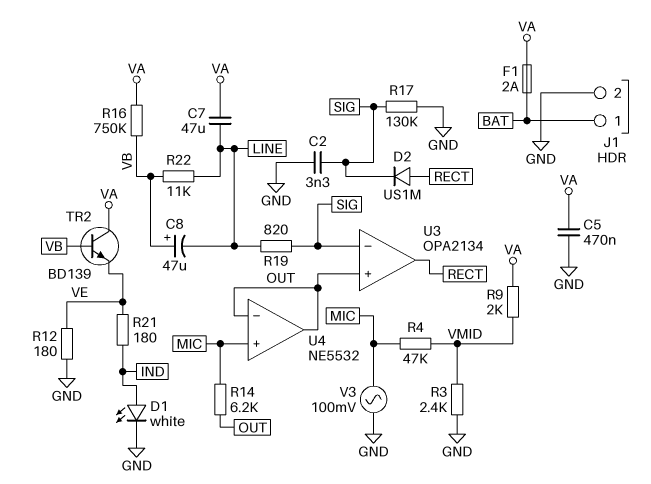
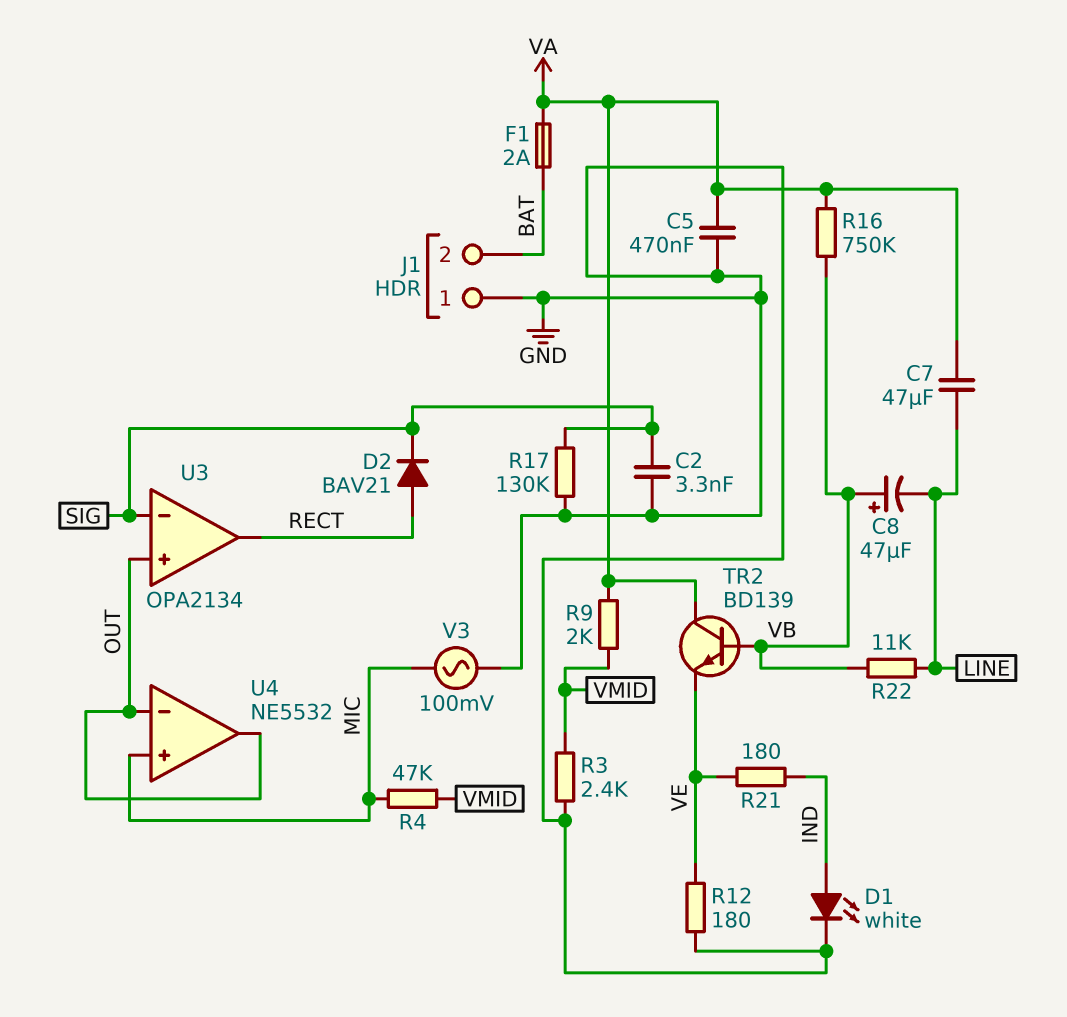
D2: diode US1M (A RECT, K SIG) -> diode BAV21 (A RECT, K SIG)
J1 pin 1: BAT -> GND
J1 pin 2: GND -> BAT
R14: 6.2k (MIC, OUT) -> none
R19: 820 (LINE, SIG) -> none

